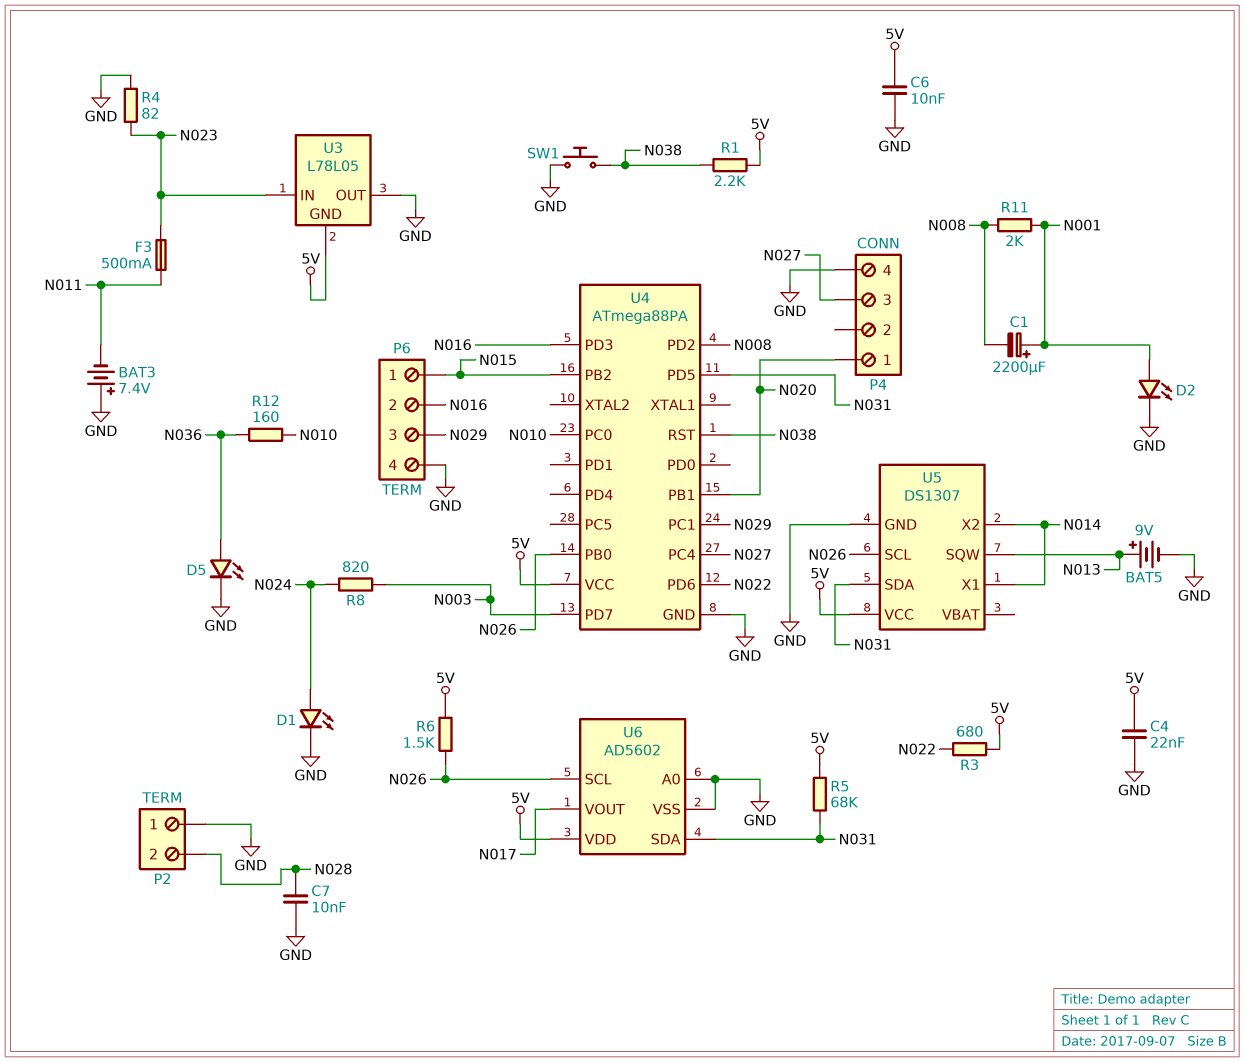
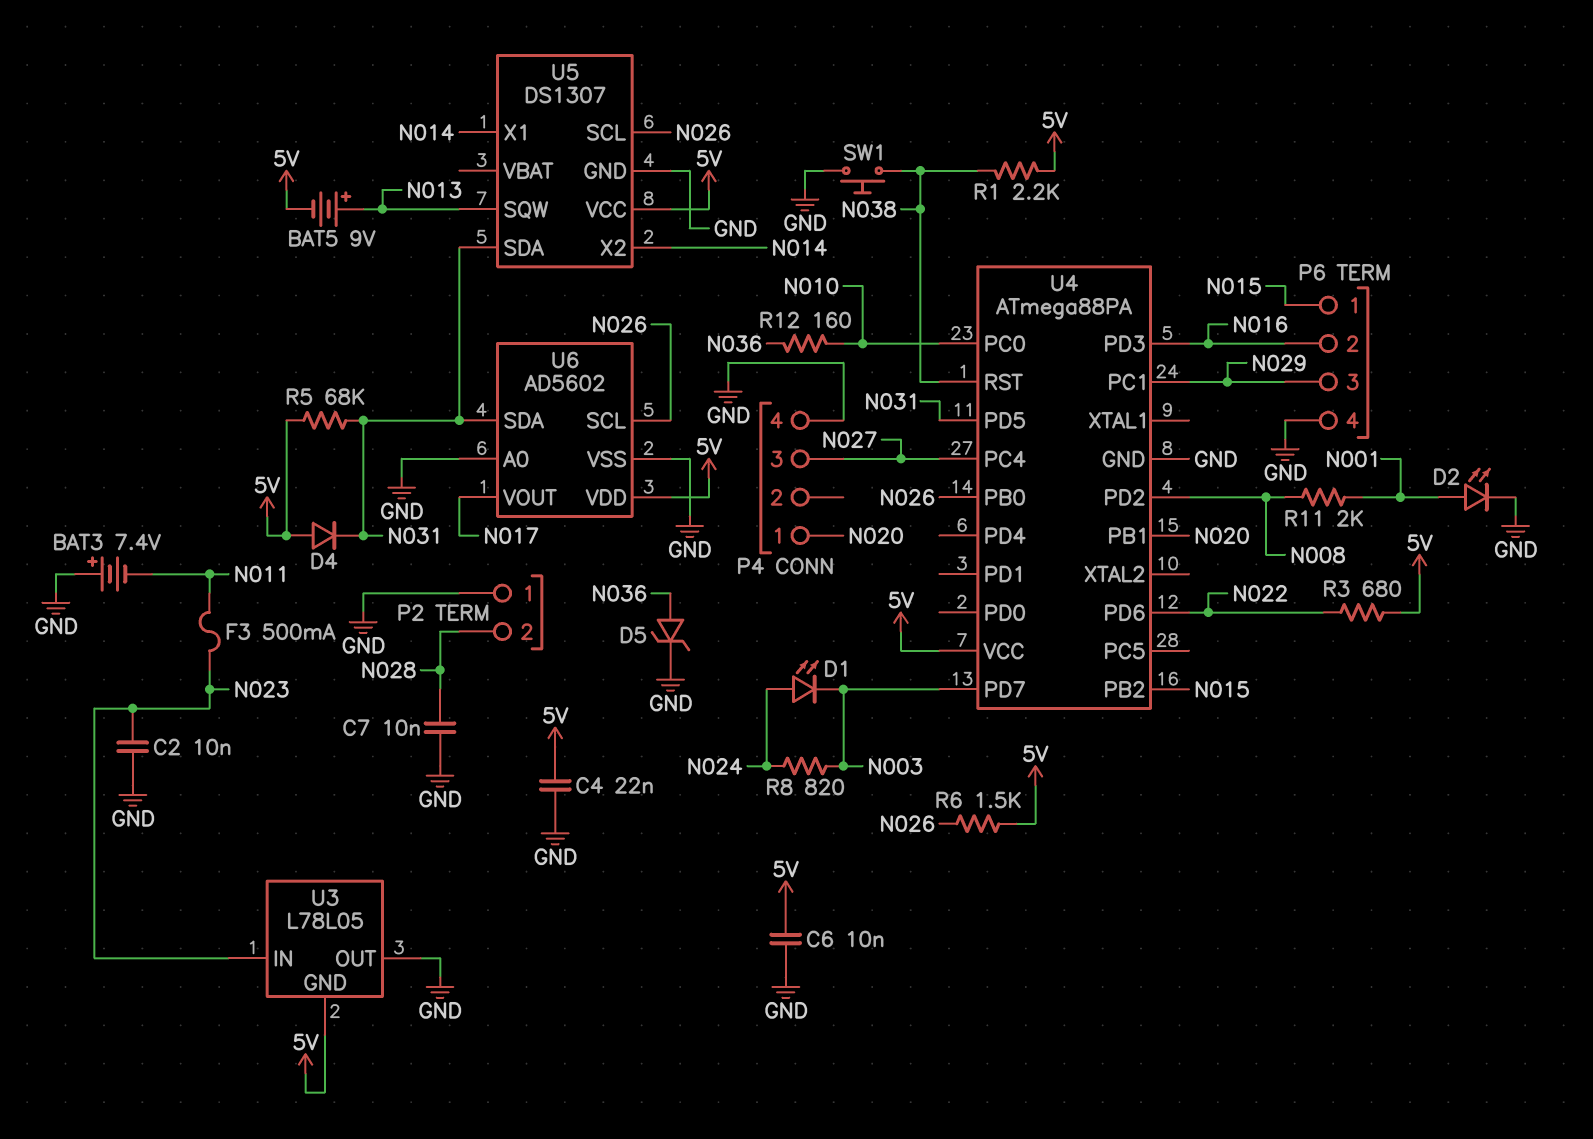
BAT5: 9V (plus N013, minus GND) -> 9V (plus N013, minus 5V)
C1: 2200uF (plus N001, minus N008) -> none
C2: none -> 10nF (GND, N023)
D1: LED (A N024, K GND) -> LED (A N024, K N003)
D4: none -> diode (A 5V, K N031)
D5: LED (A N036, K GND) -> zener (A N036, K GND)
R4: 82 (GND, N023) -> none

